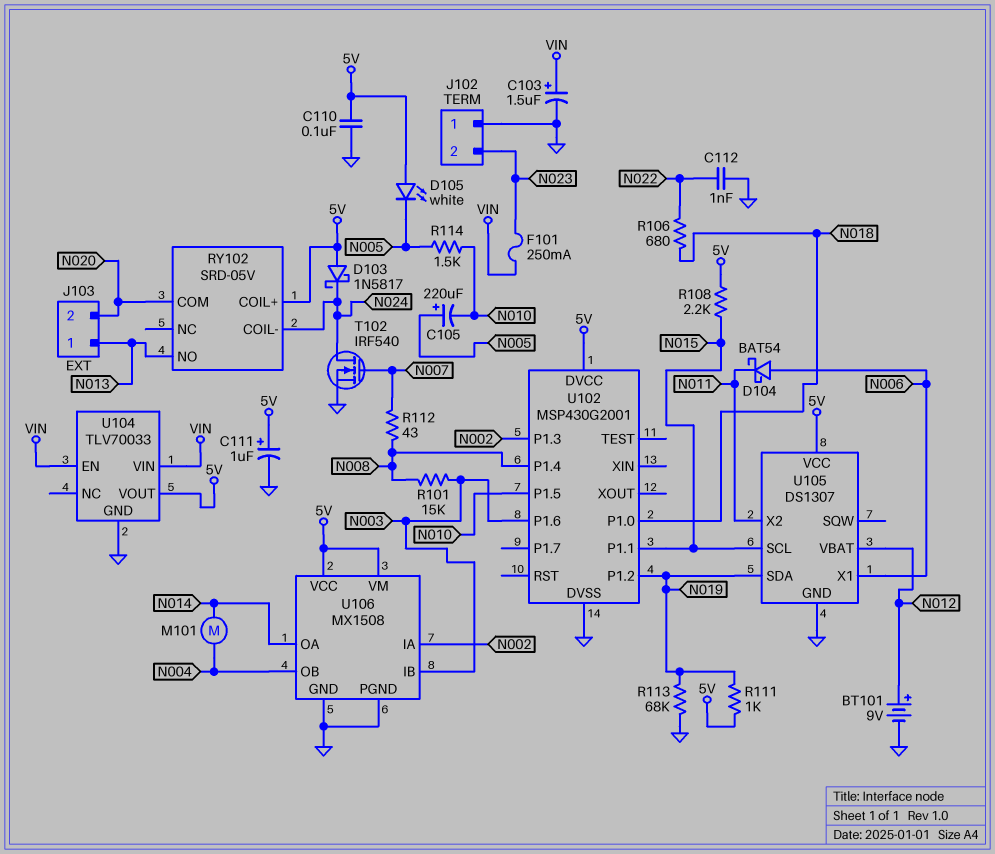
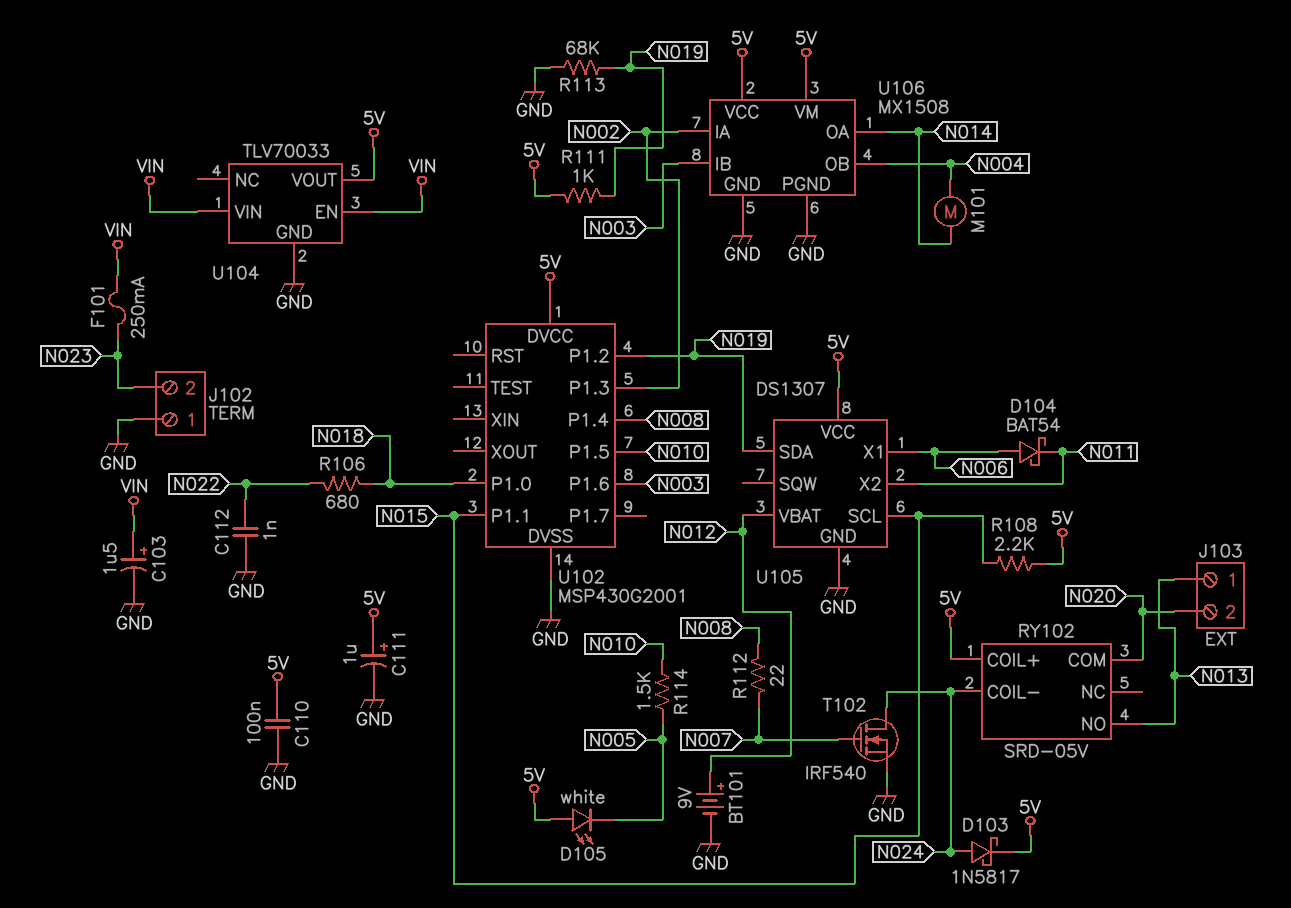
C105: 220uF (plus N005, minus N010) -> none
D103: schottky 1N5817 (A 5V, K N024) -> schottky 1N5817 (A N024, K 5V)
R101: 15k (N003, N008) -> none
R112: 43 (N007, N008) -> 22 (N007, N008)

